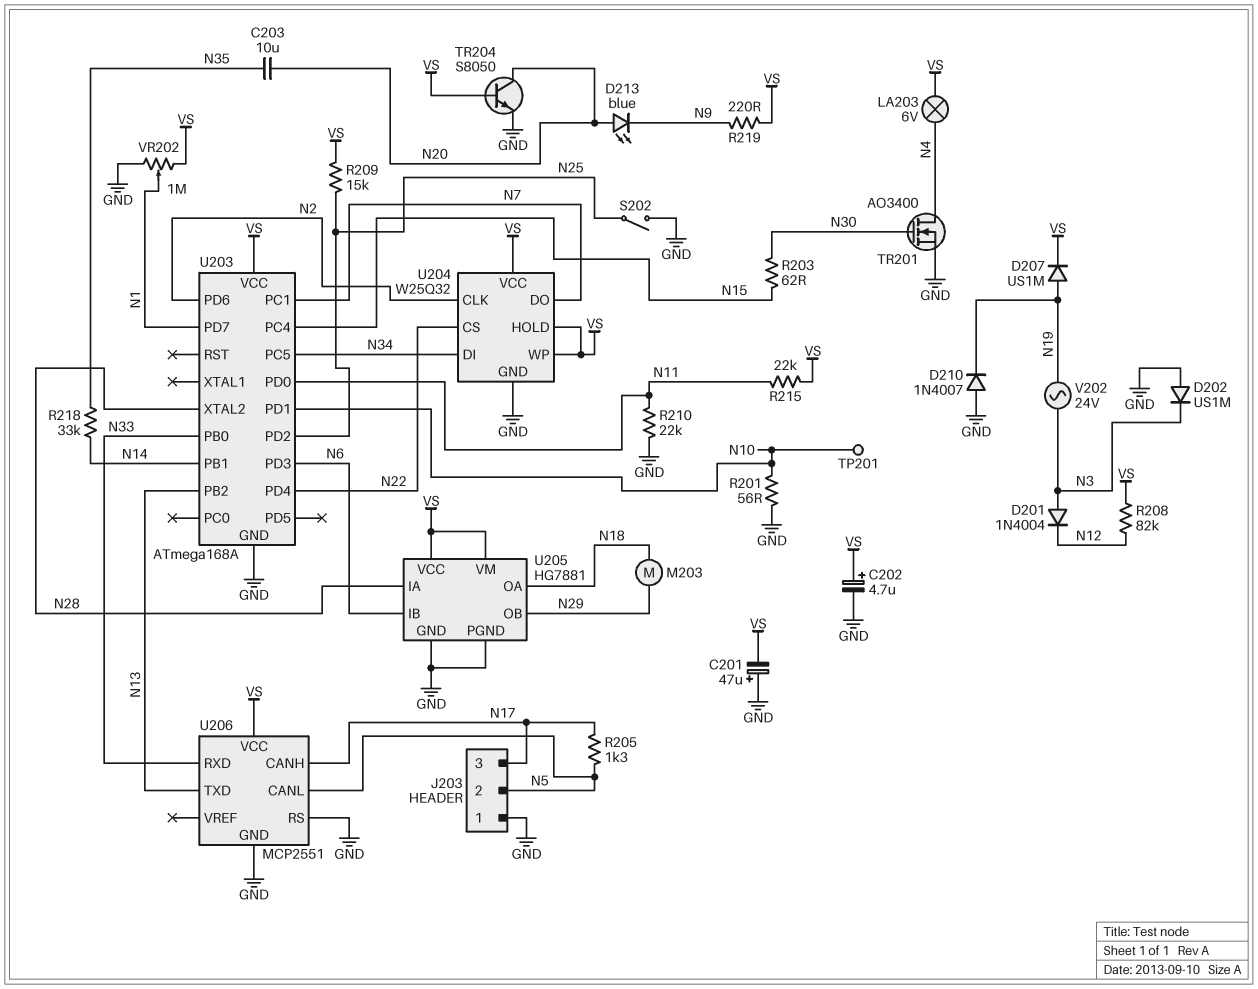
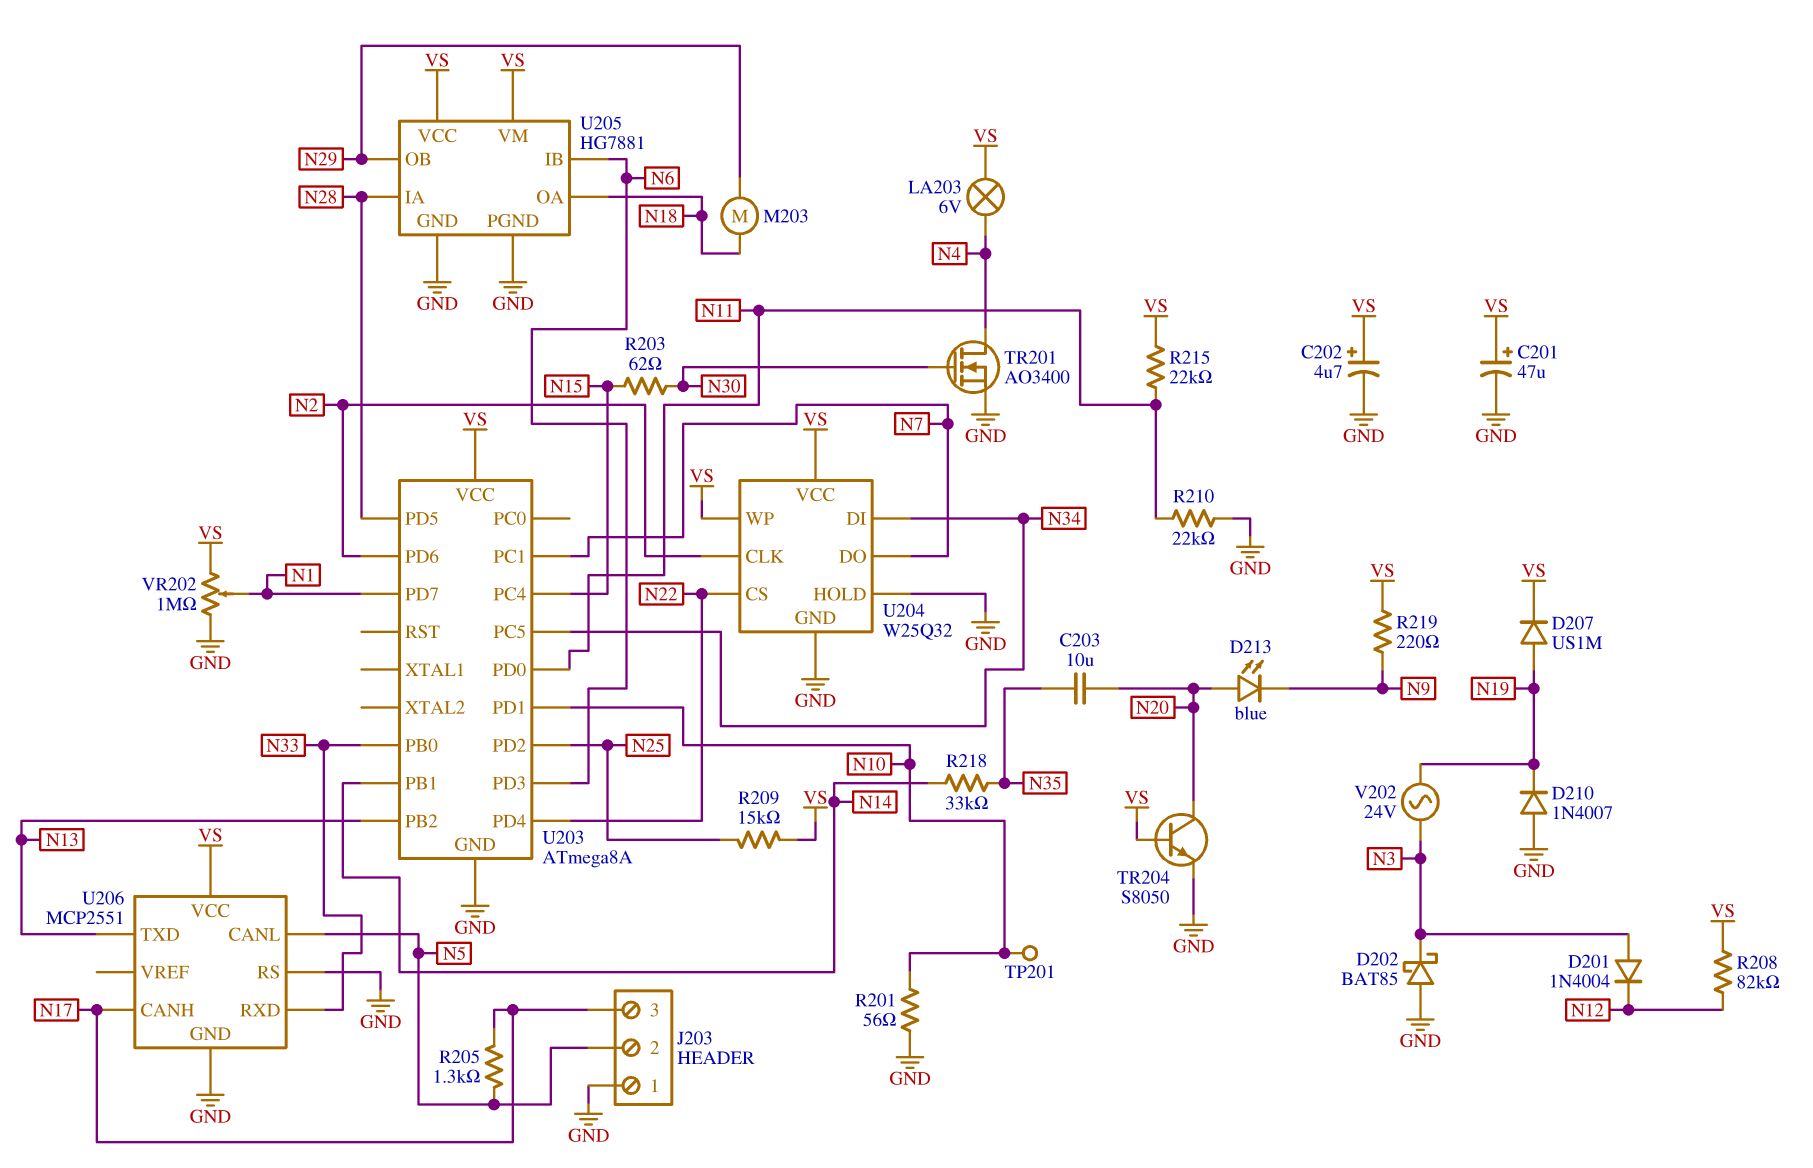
C201: 47uF (plus GND, minus VS) -> 47uF (plus VS, minus GND)
D202: diode US1M (A GND, K N3) -> schottky BAT85 (A GND, K N3)
S202: switch (GND, N25) -> none
U203: ATmega168A -> ATmega8A
U203 pin PD5: none -> N28
U203 pin XTAL2: N28 -> none
U204 pin HOLD: VS -> GND

